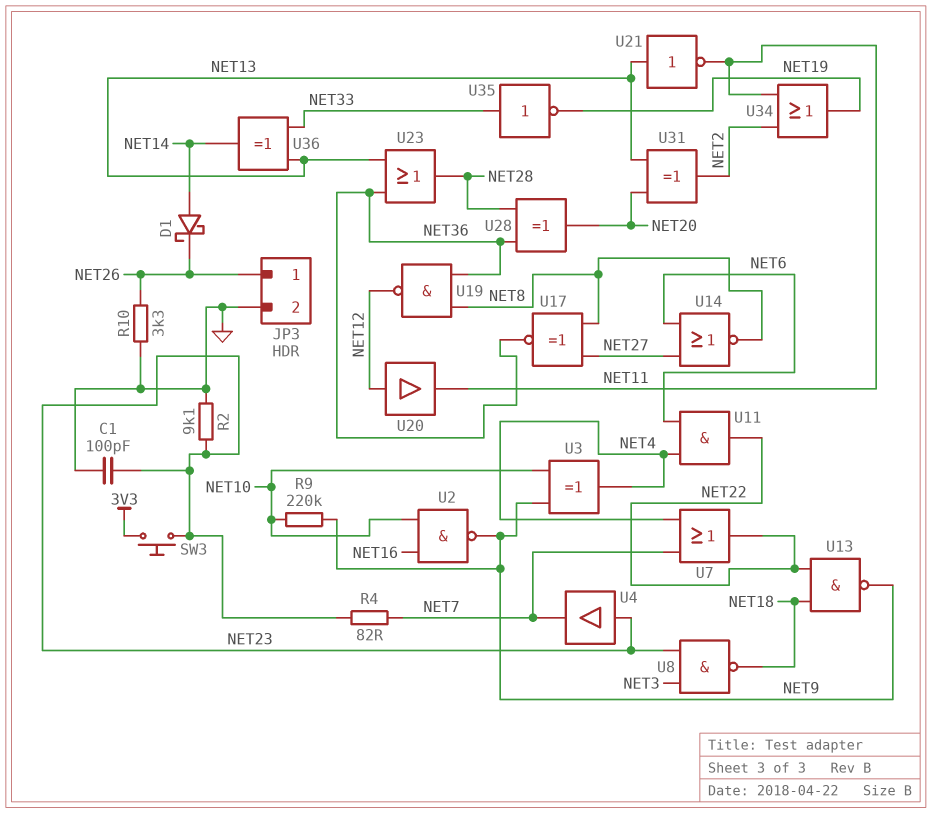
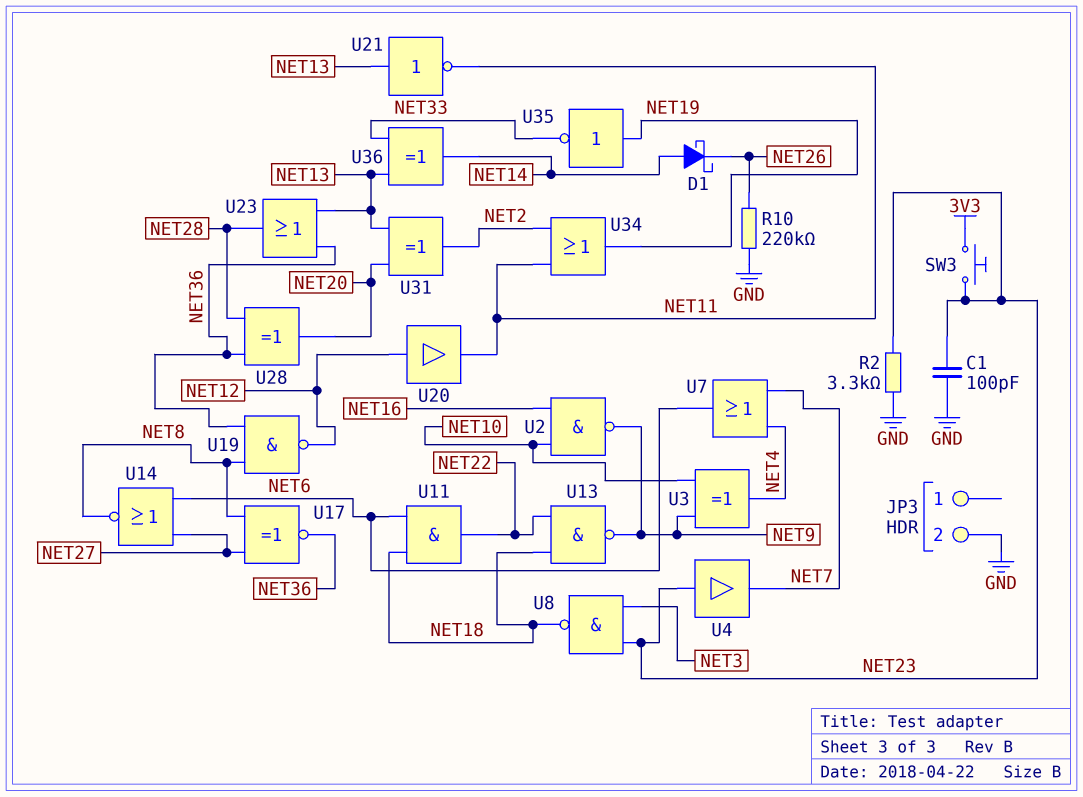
JP3 pin 1: NET26 -> none
R2: 9.1k (GND, NET23) -> 3.3k (GND, NET23)
R4: 82 (NET7, NET23) -> none
R9: 220k (NET9, NET10) -> none
R10: 3.3k (GND, NET26) -> 220k (GND, NET26)
U7: OR (in NET4, in NET7, out NET22) -> OR (in NET4, in NET7, out NET6)
U11: AND (in NET4, in NET6, out NET22) -> AND (in NET6, in NET18, out NET22)
U35: NOT (in NET33, out NET19) -> NOT (in NET19, out NET33)

